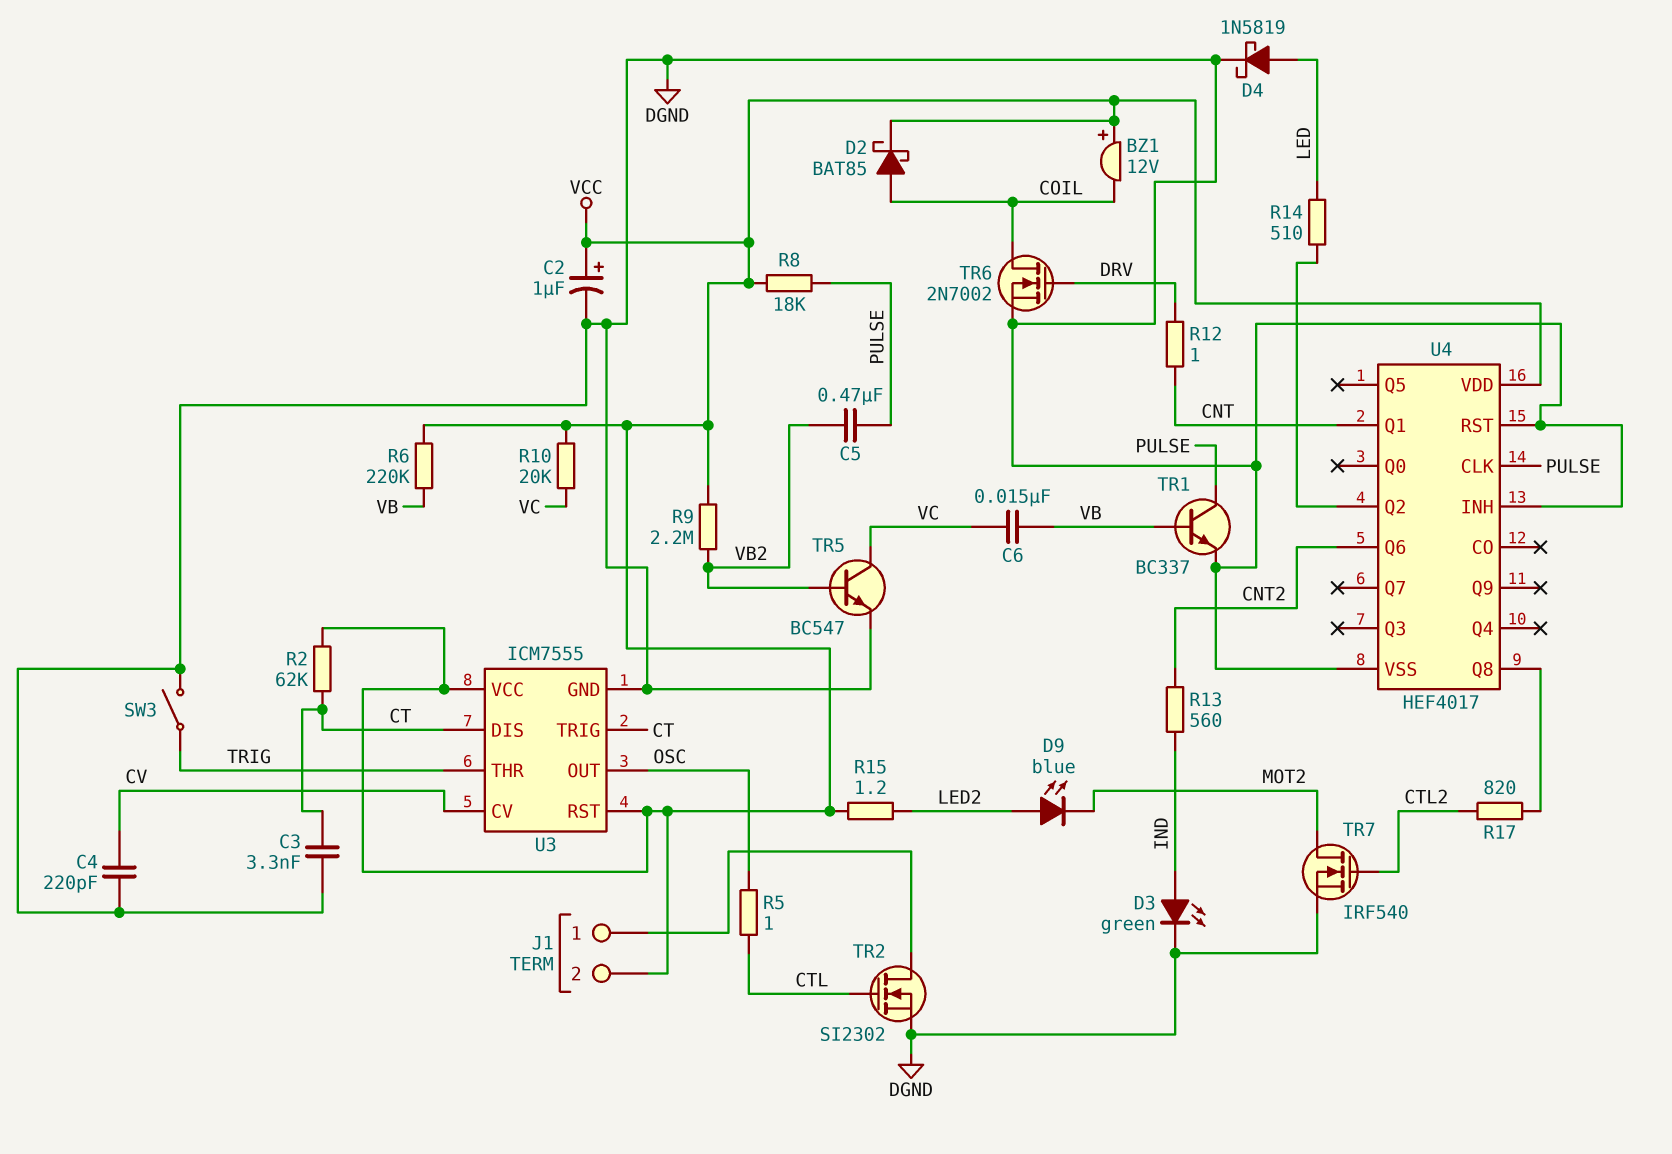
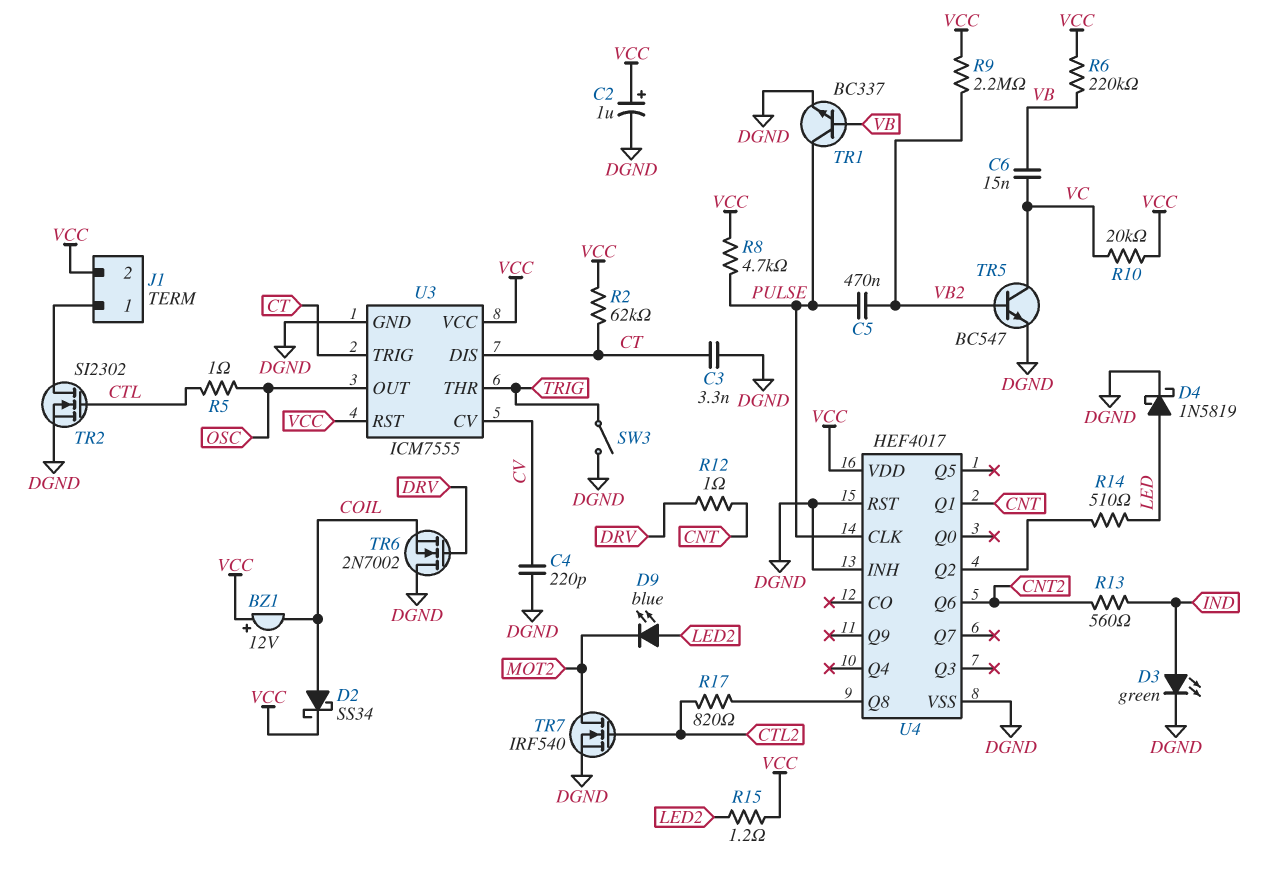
D2: schottky BAT85 (A COIL, K VCC) -> schottky SS34 (A COIL, K VCC)
R8: 18k (PULSE, VCC) -> 4.7k (PULSE, VCC)
TR6: NMOS 2N7002 (G DRV, D COIL, S DGND) -> NMOS 2N7002 (G DRV, D DGND, S COIL)

